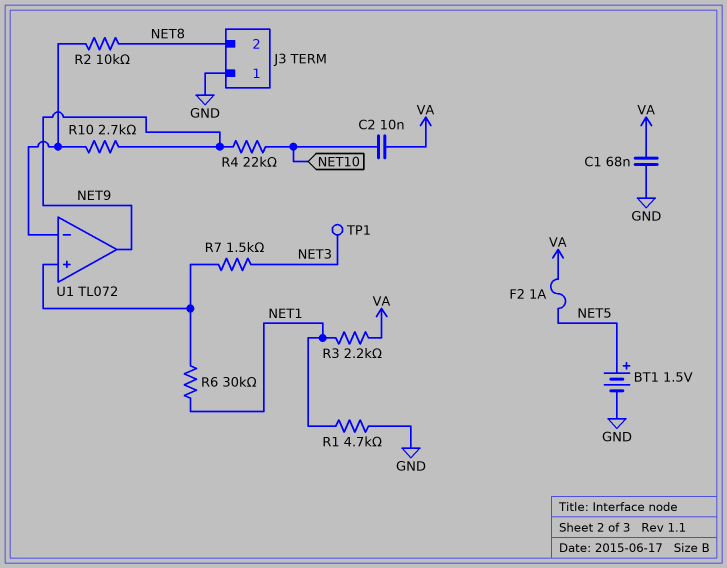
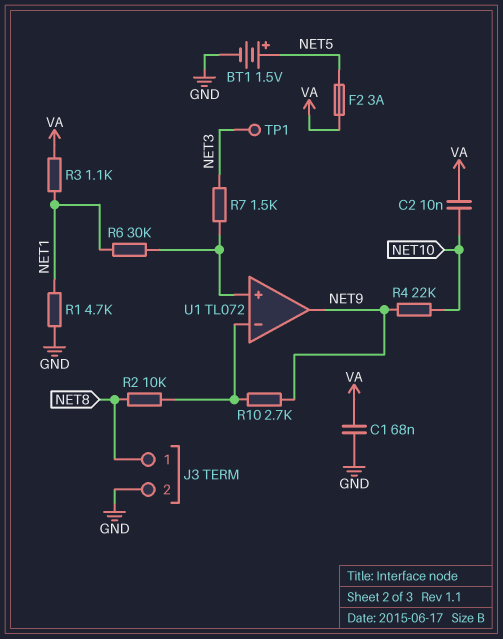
F2: 1A (NET5, VA) -> 3A (NET5, VA)
J3 pin 1: GND -> NET8
J3 pin 2: NET8 -> GND
R3: 2.2k (NET1, VA) -> 1.1k (NET1, VA)

